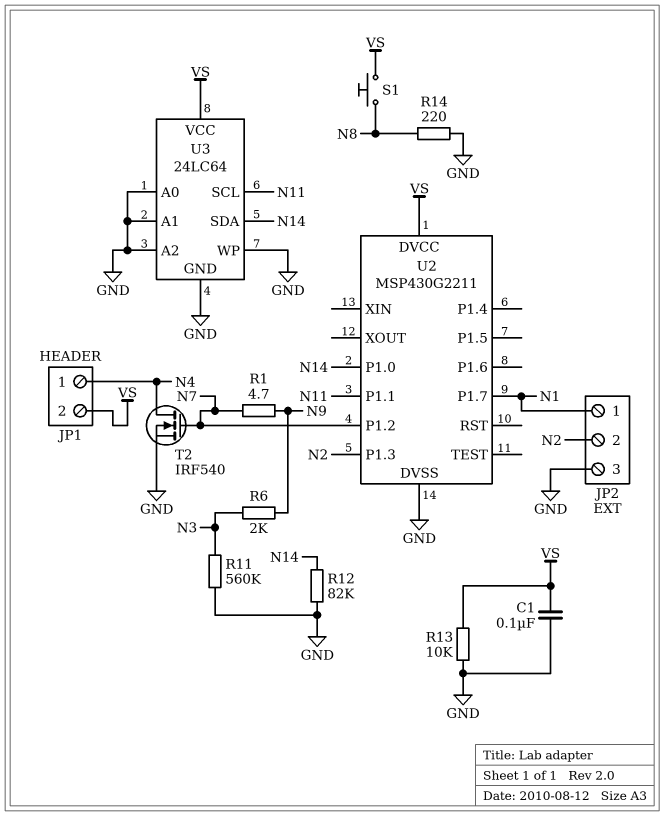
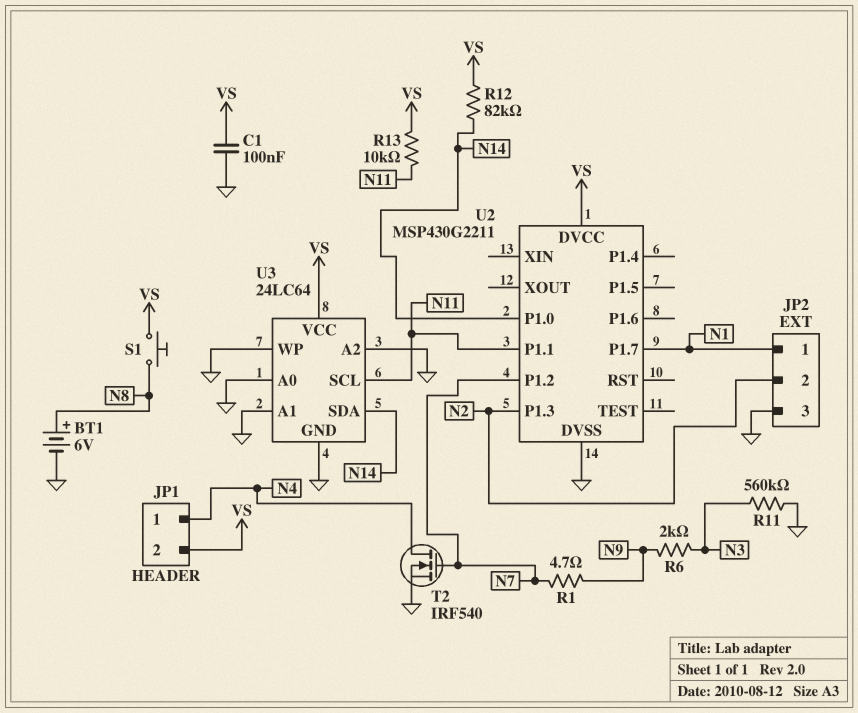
BT1: none -> 6V (plus N8, minus GND)
R12: 82k (GND, N14) -> 82k (N14, VS)
R13: 10k (GND, VS) -> 10k (N11, VS)
R14: 220 (GND, N8) -> none

